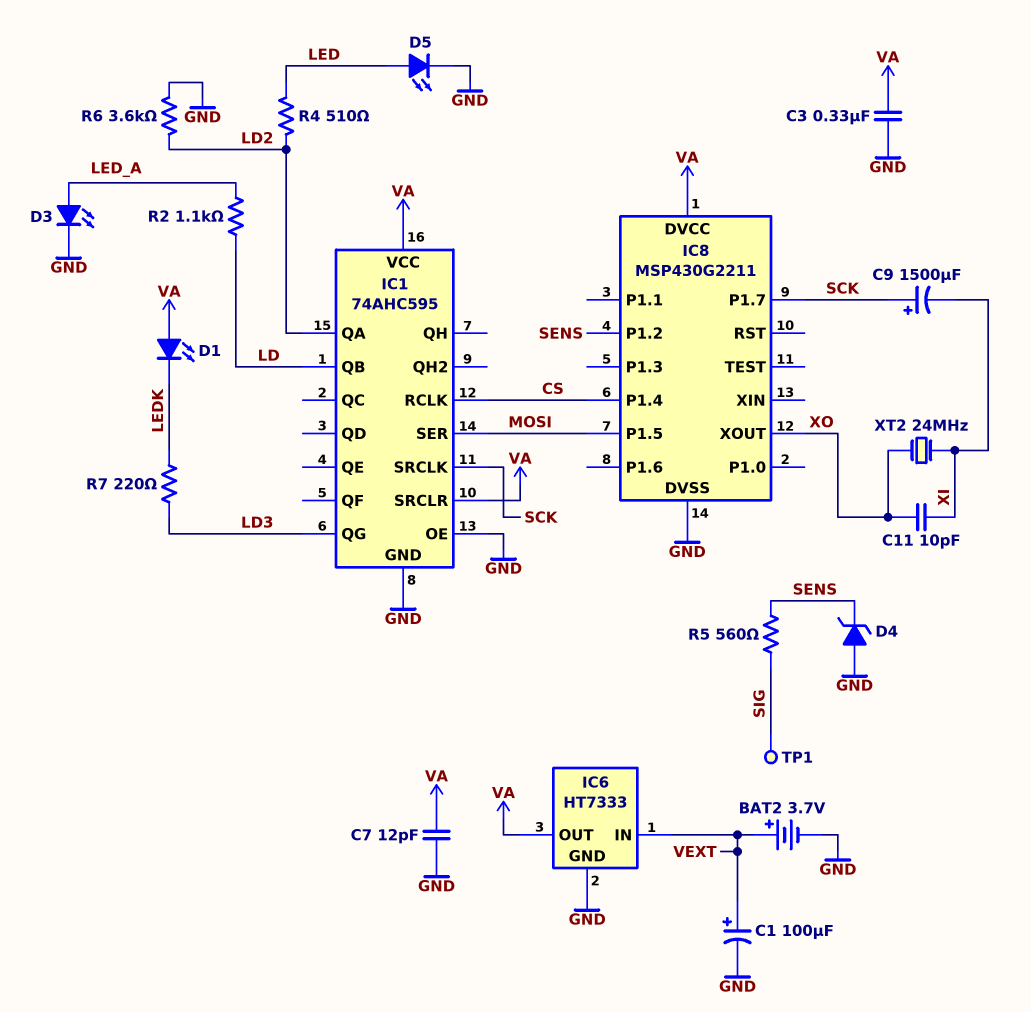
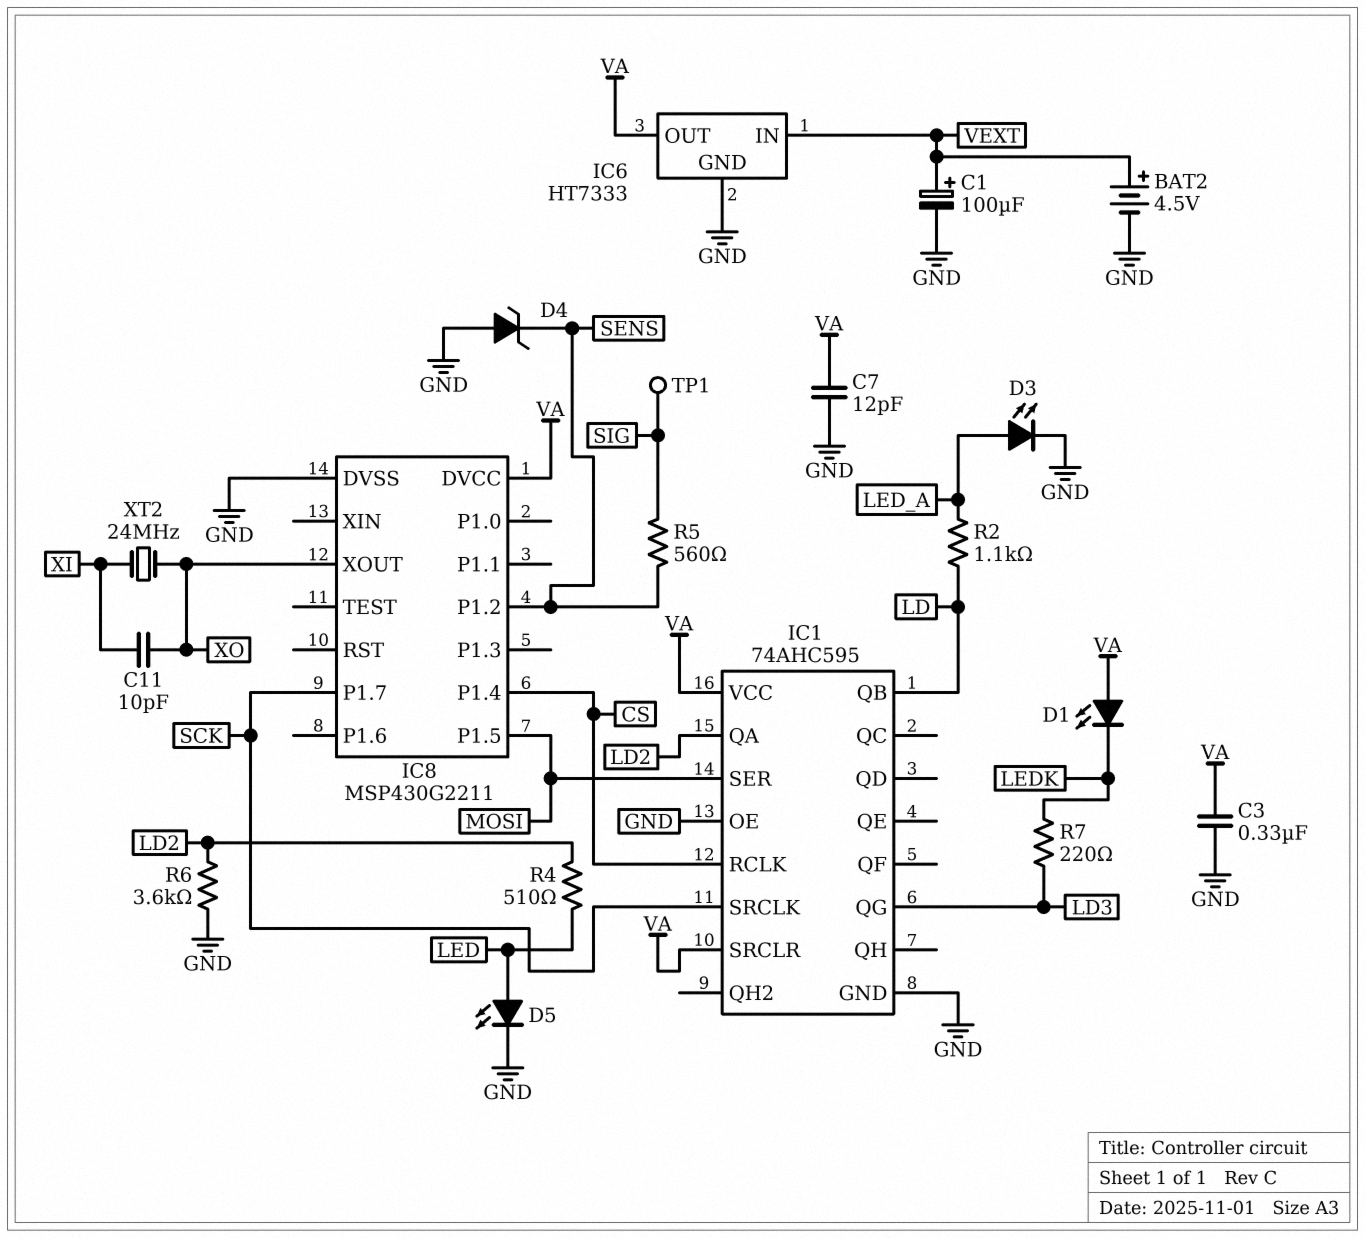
BAT2: 3.7V (plus VEXT, minus GND) -> 4.5V (plus VEXT, minus GND)
C9: 1500uF (plus SCK, minus XI) -> none

